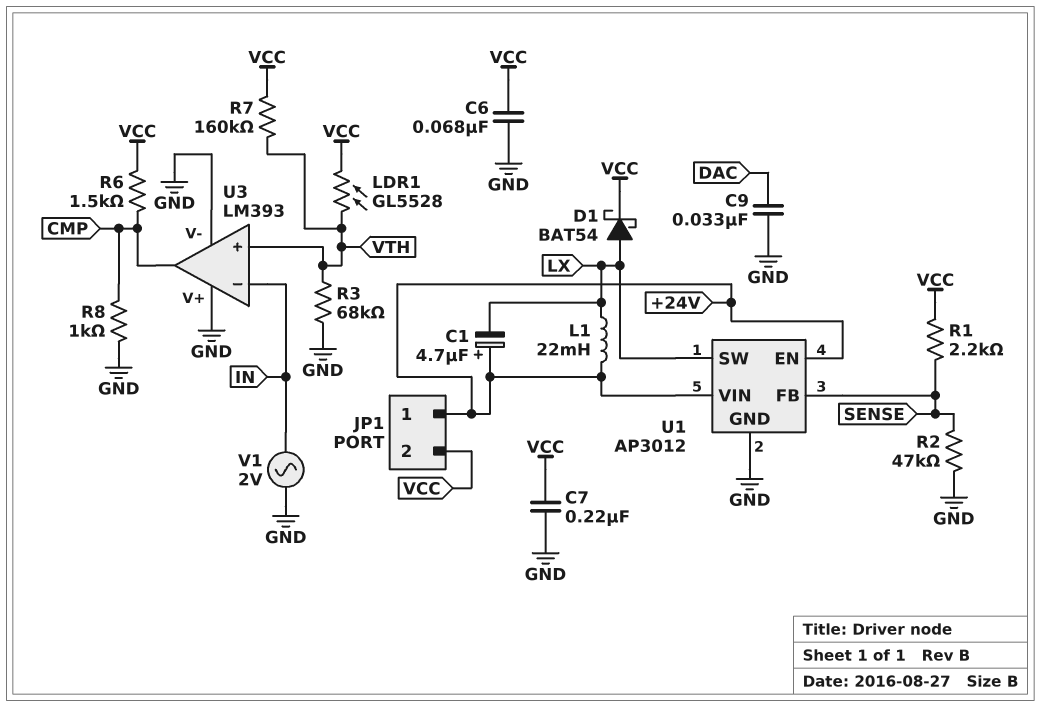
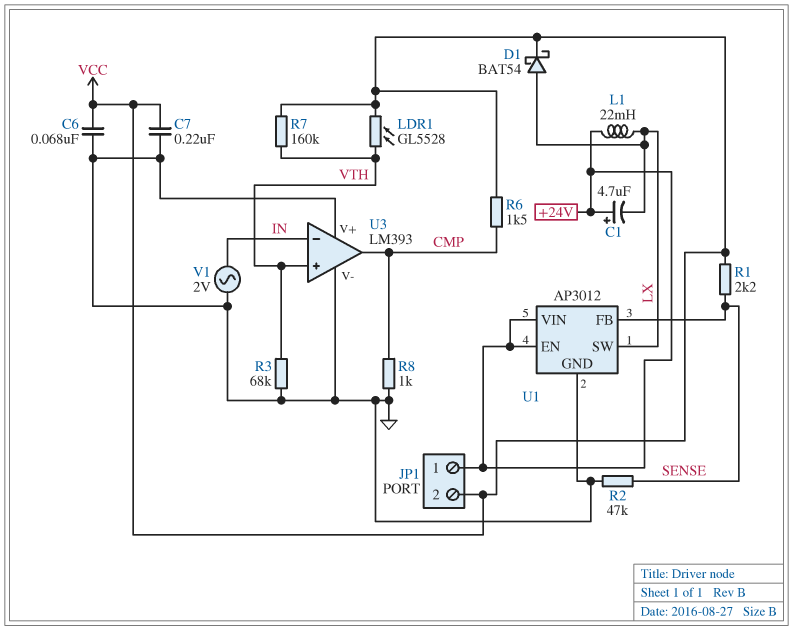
C9: 33nF (DAC, GND) -> none

